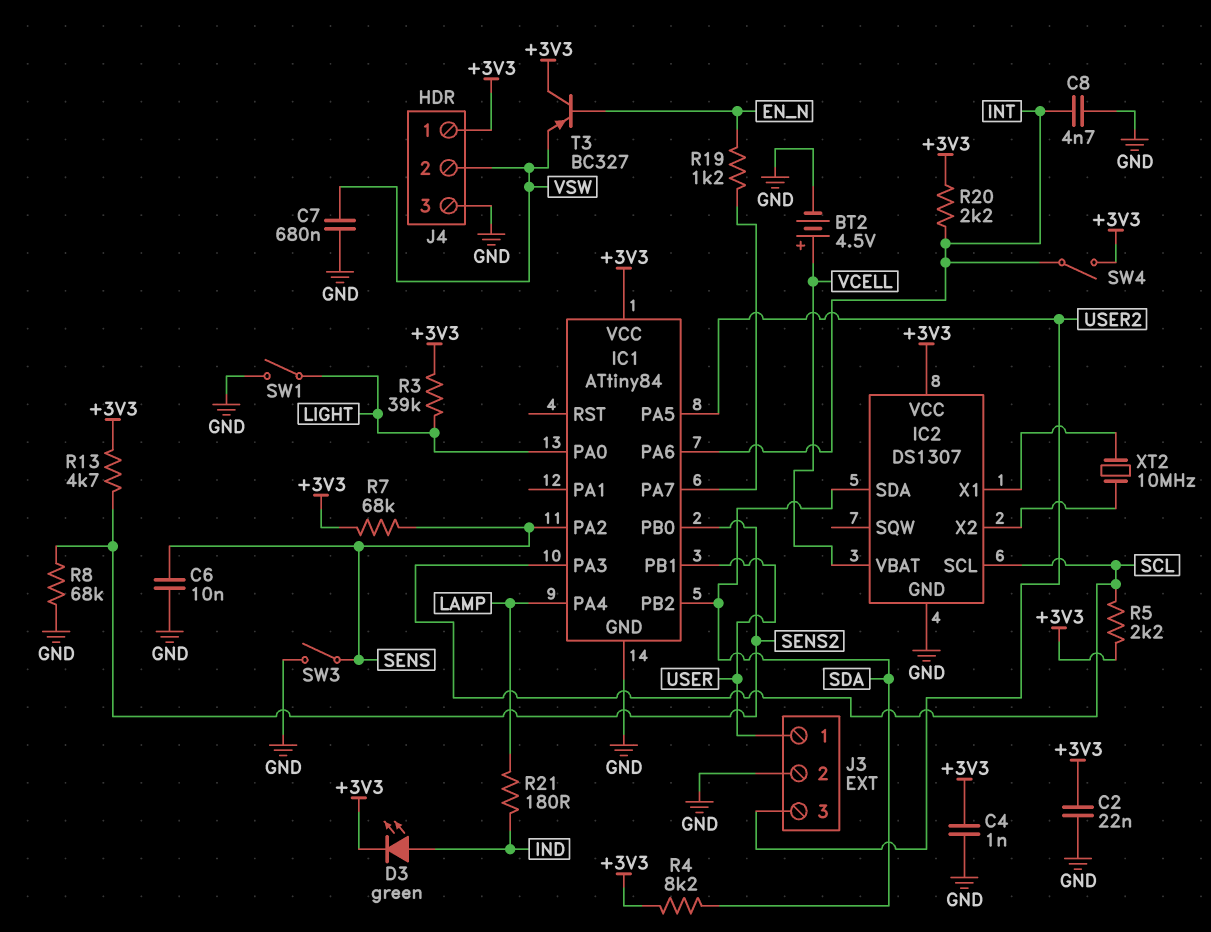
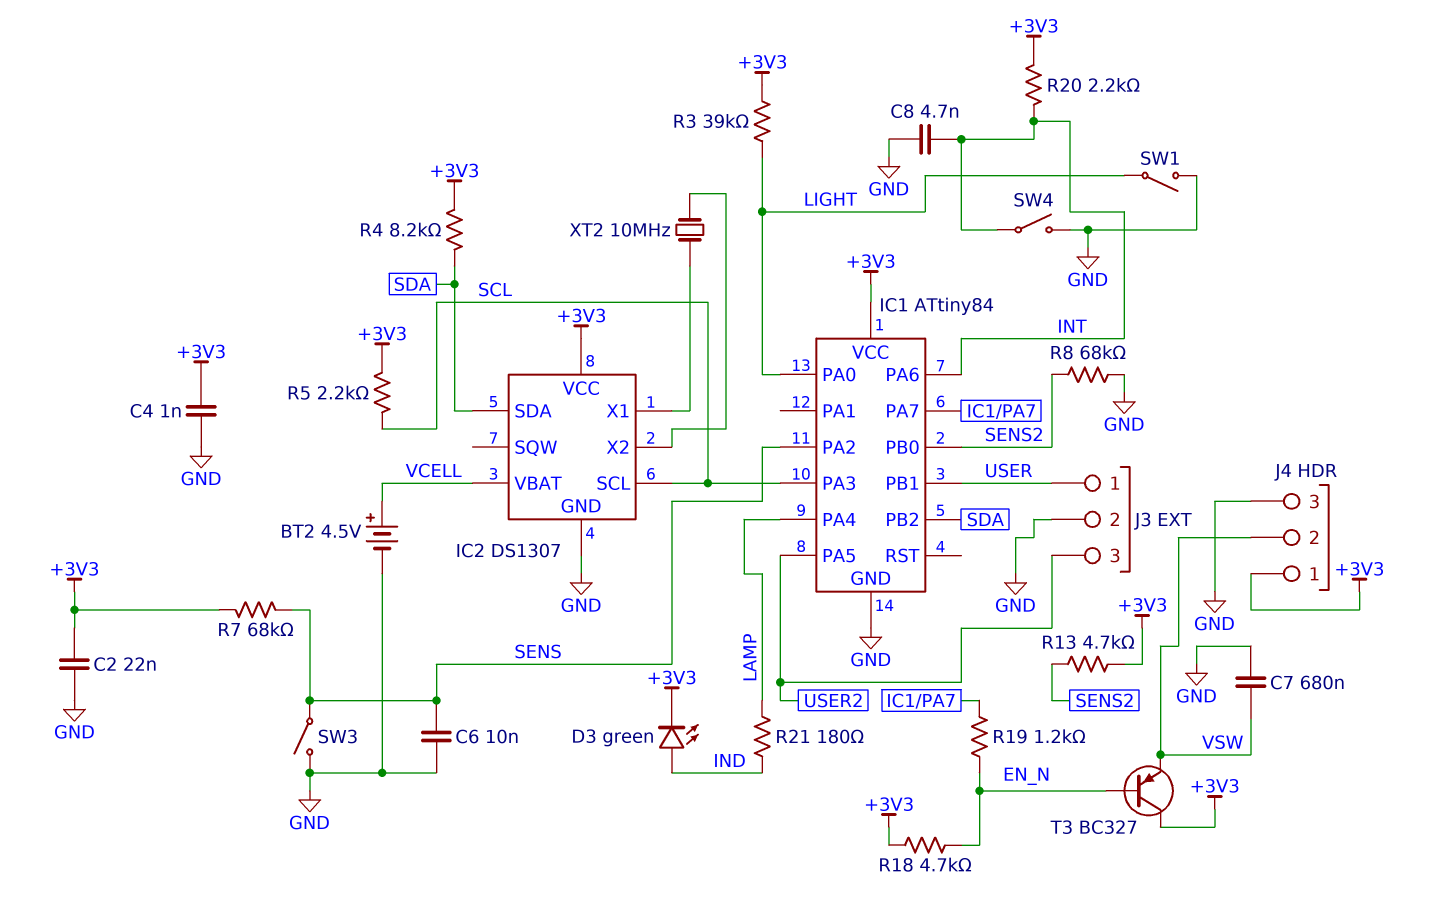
R18: none -> 4.7k (+3V3, EN_N)
SW4: switch (+3V3, INT) -> switch (GND, INT)

